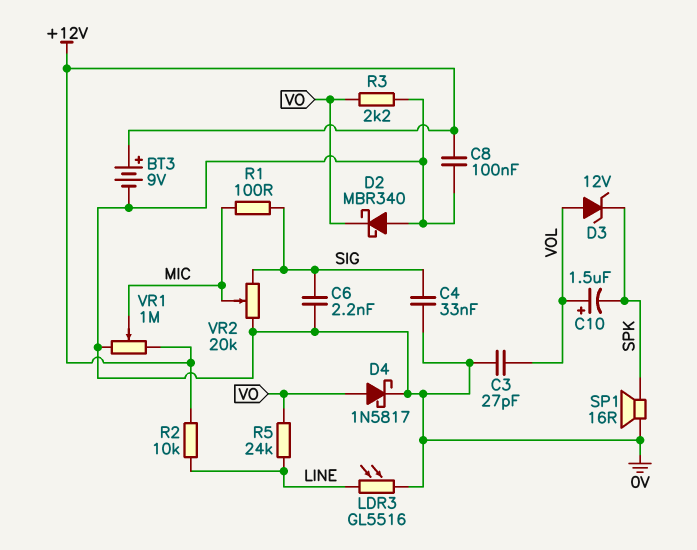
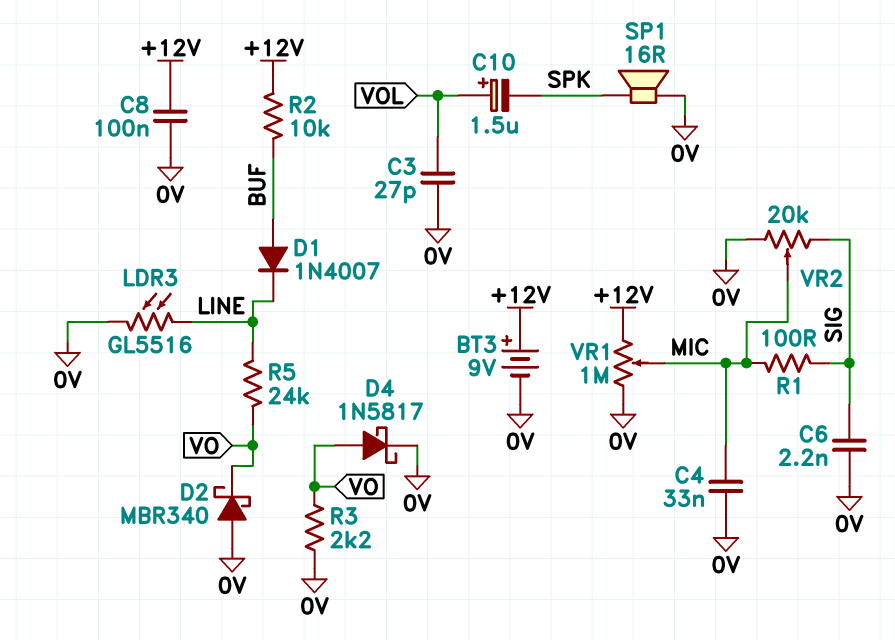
C4: 33nF (0V, SIG) -> 33nF (0V, MIC)
D1: none -> diode 1N4007 (A BUF, K LINE)
D3: zener 12V (A VOL, K SPK) -> none
R2: 10k (+12V, LINE) -> 10k (+12V, BUF)

